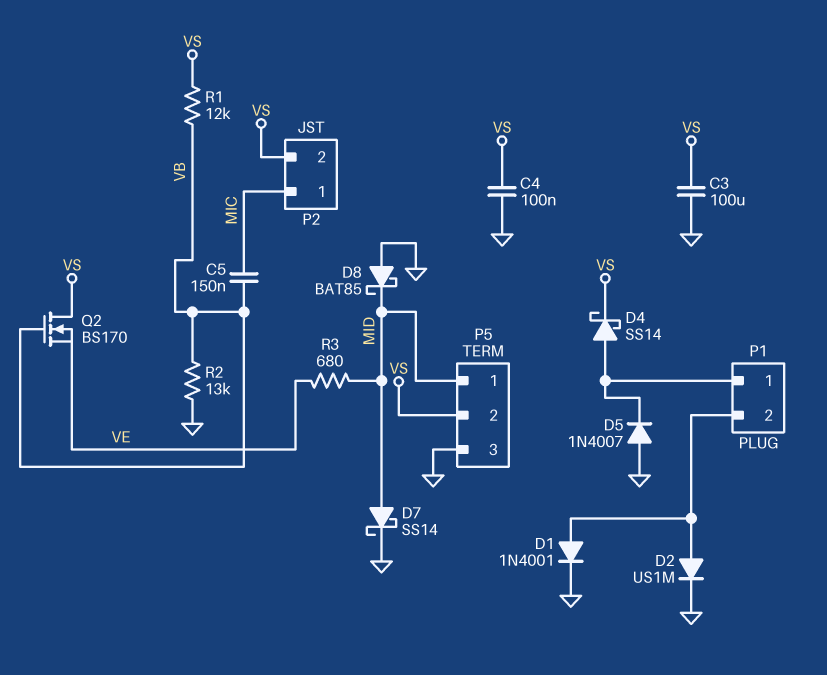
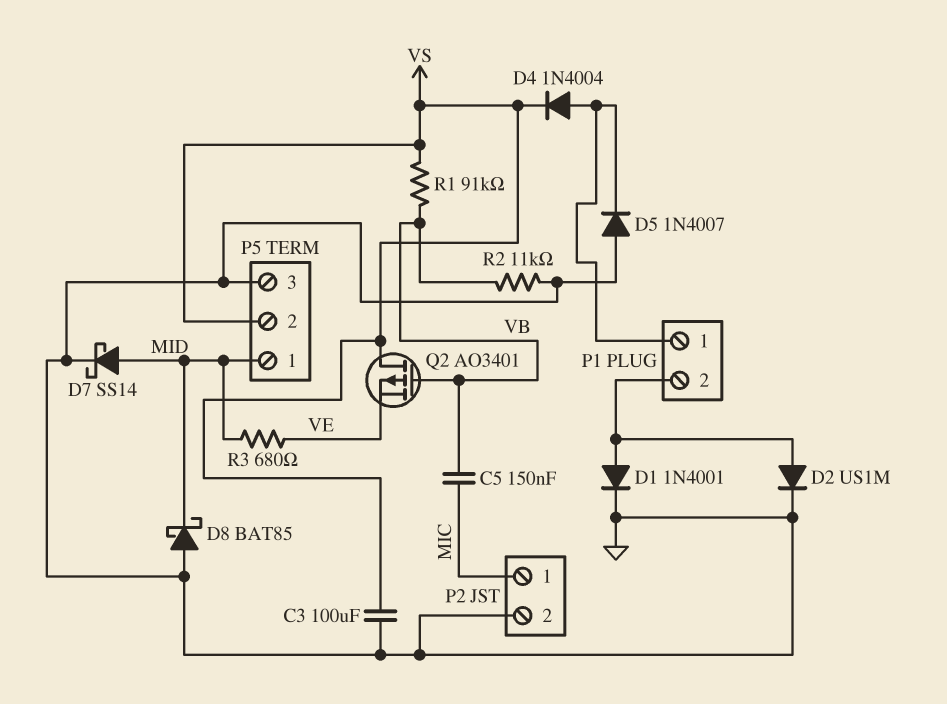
C4: 100nF (GND, VS) -> none
D4: schottky SS14 (A P1/1, K VS) -> diode 1N4004 (A P1/1, K VS)
P2 pin 2: VS -> GND
Q2: NMOS BS170 (G VB, D VS, S VE) -> PMOS AO3401 (G VB, D VS, S VE)
R1: 12k (VB, VS) -> 91k (VB, VS)
R2: 13k (GND, VB) -> 11k (GND, VB)

